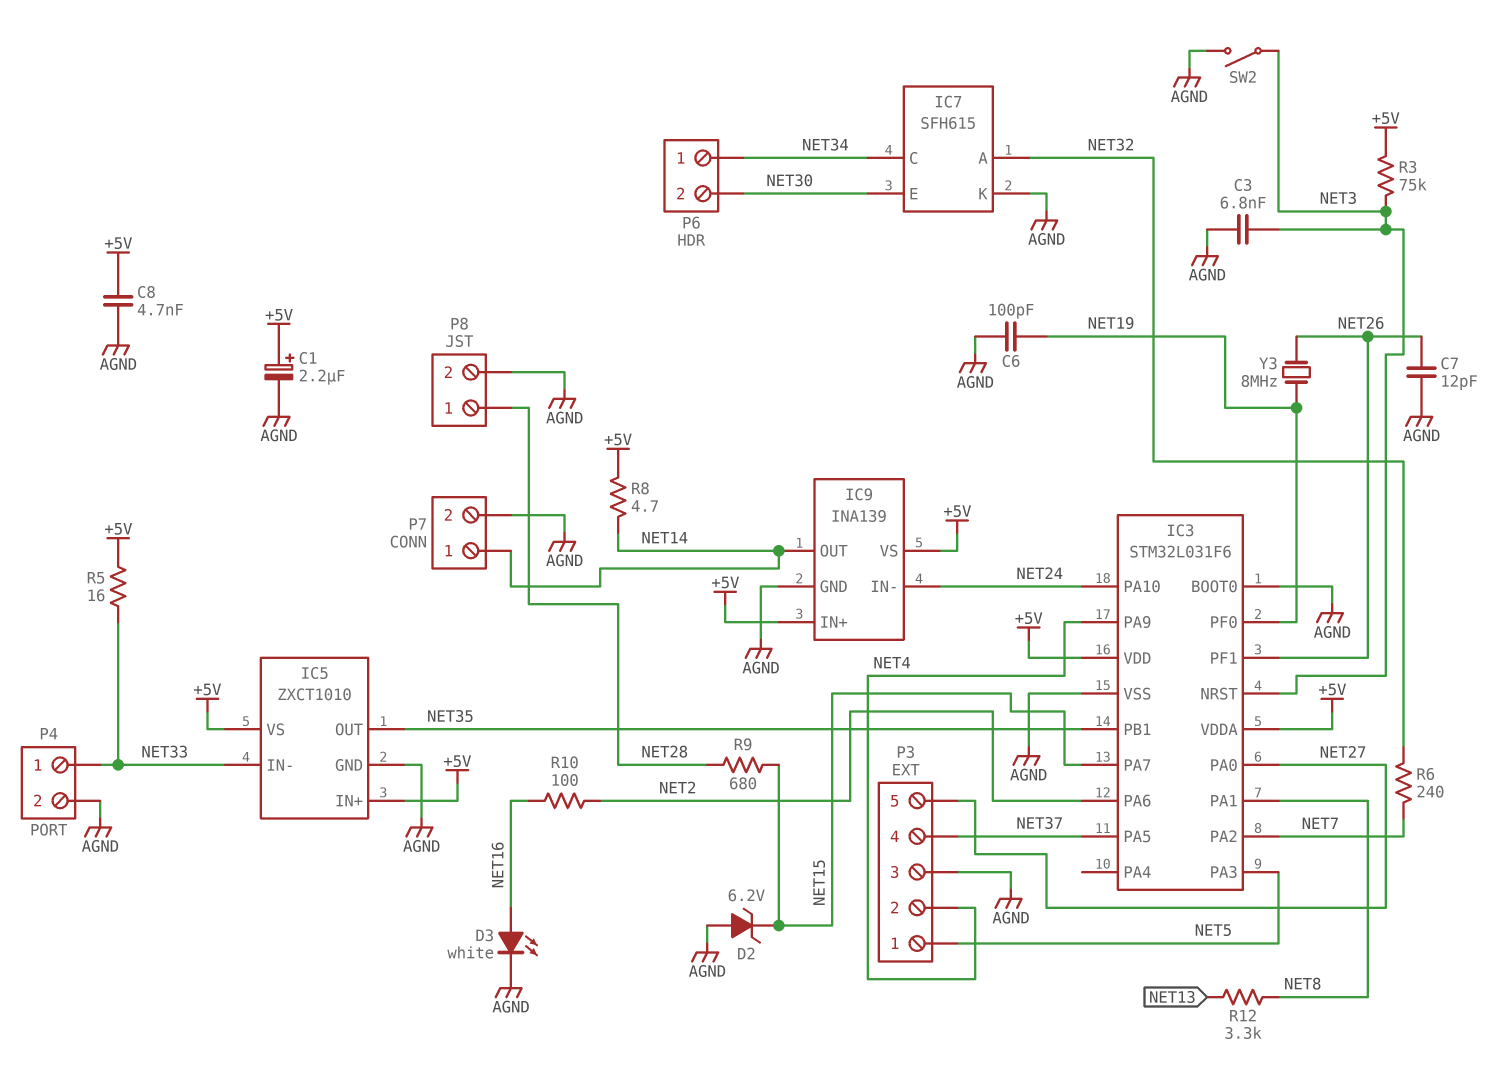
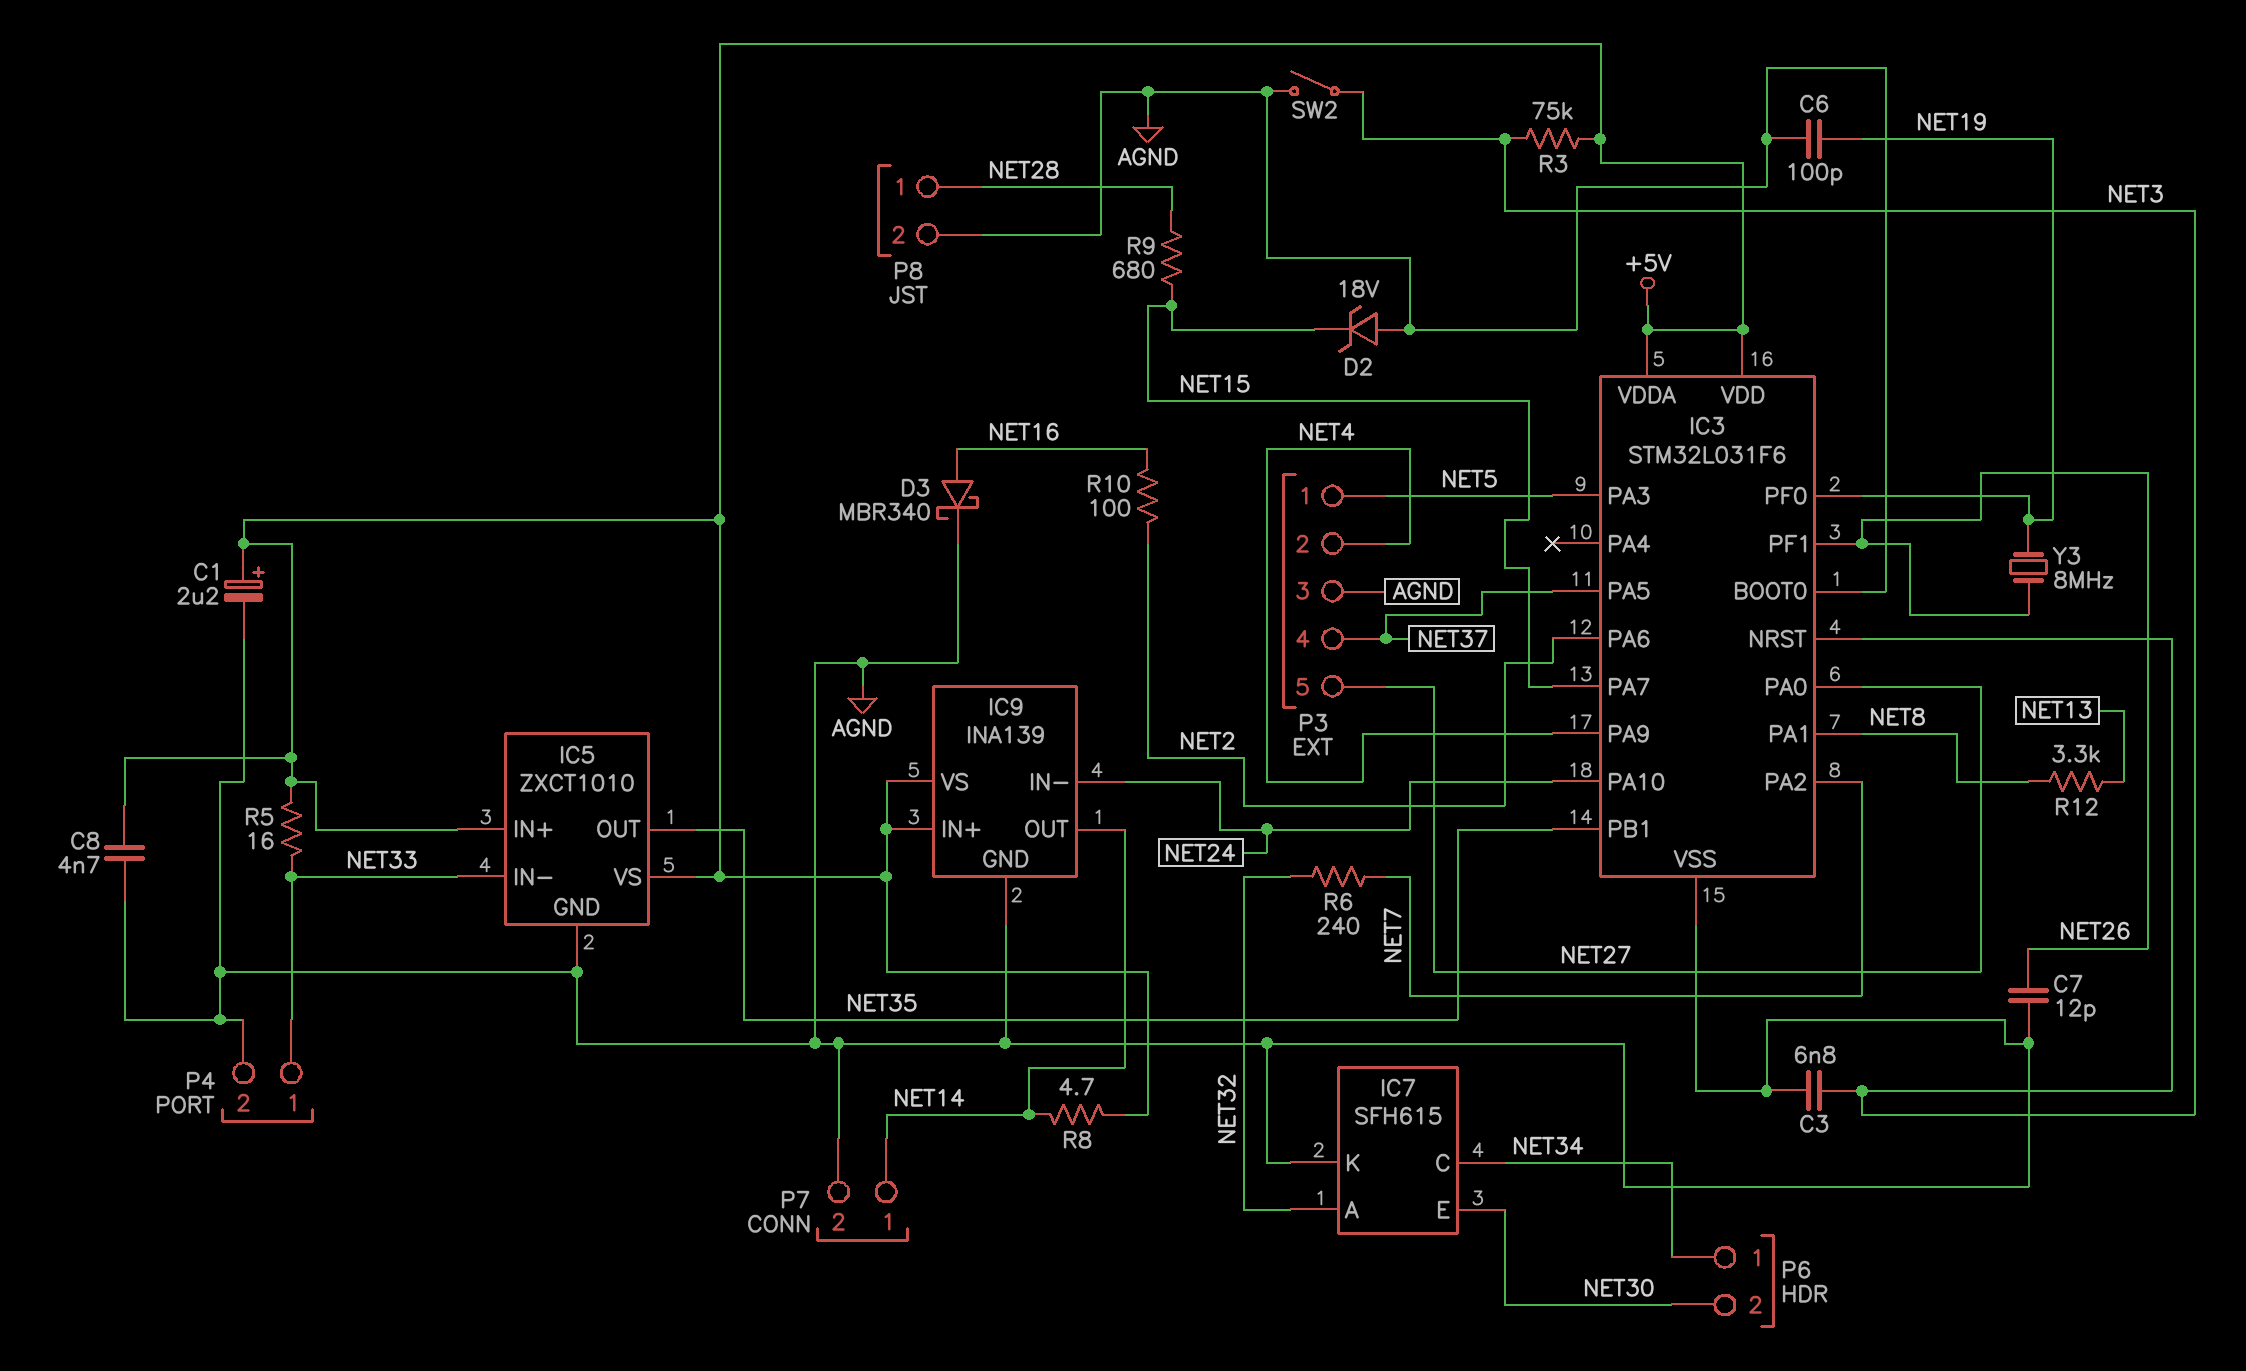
D2: zener 6.2V (A AGND, K NET15) -> zener 18V (A AGND, K NET15)
D3: LED white (A NET16, K AGND) -> schottky MBR340 (A NET16, K AGND)

